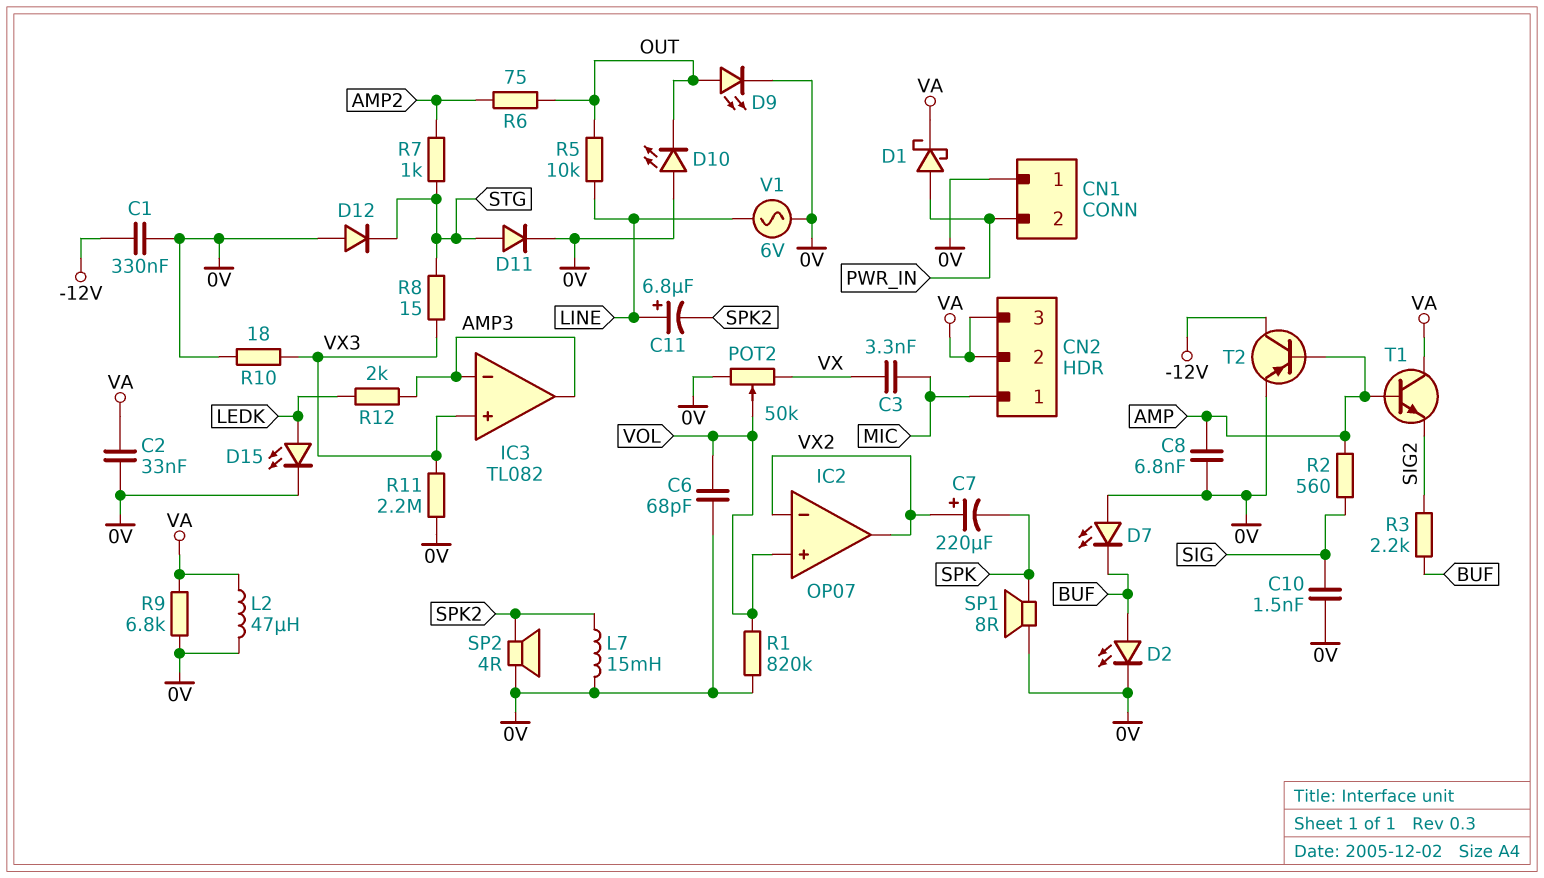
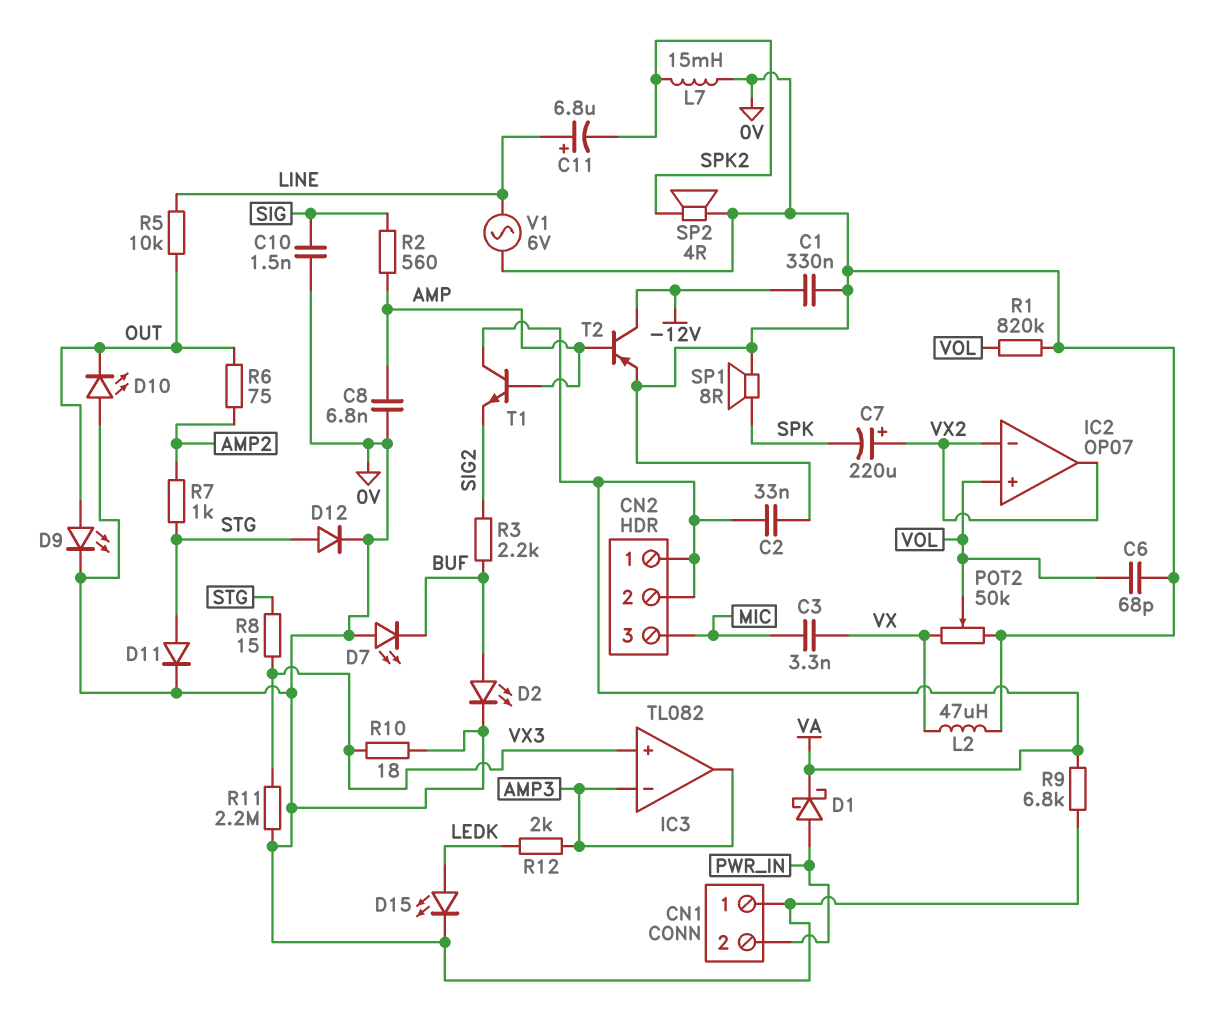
CN2 pin 1: MIC -> VA
CN2 pin 3: VA -> MIC
D12: diode (A 0V, K STG) -> diode (A STG, K 0V)
L2: 47uH (0V, VA) -> 47uH (0V, VX)

